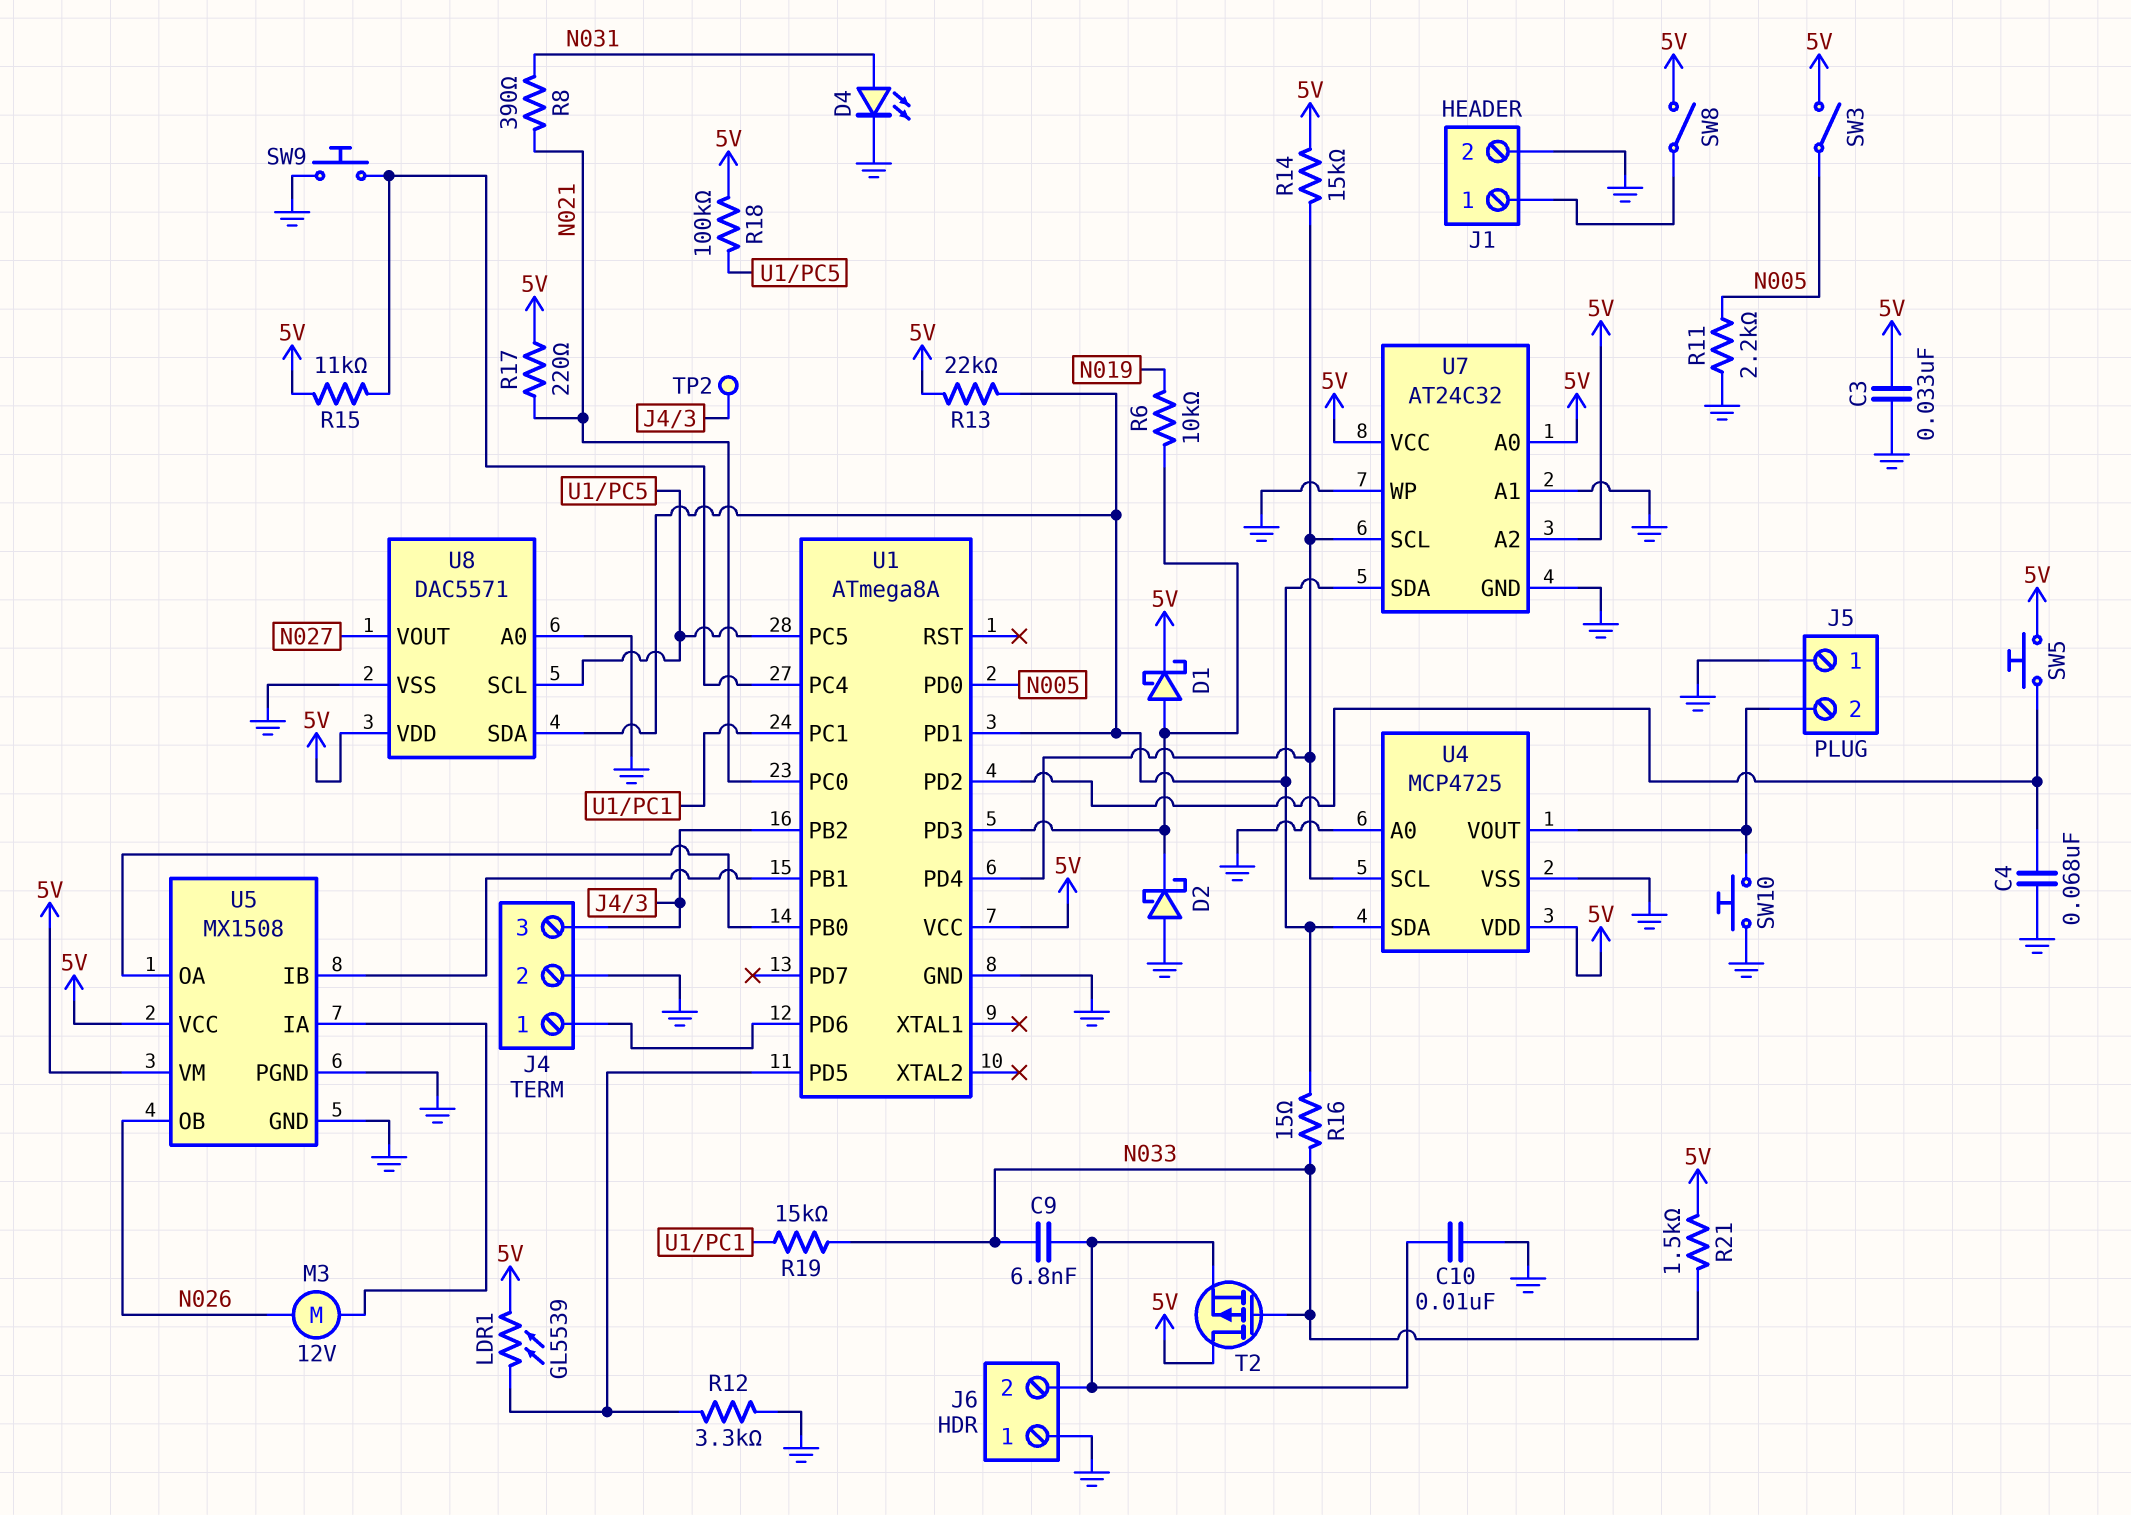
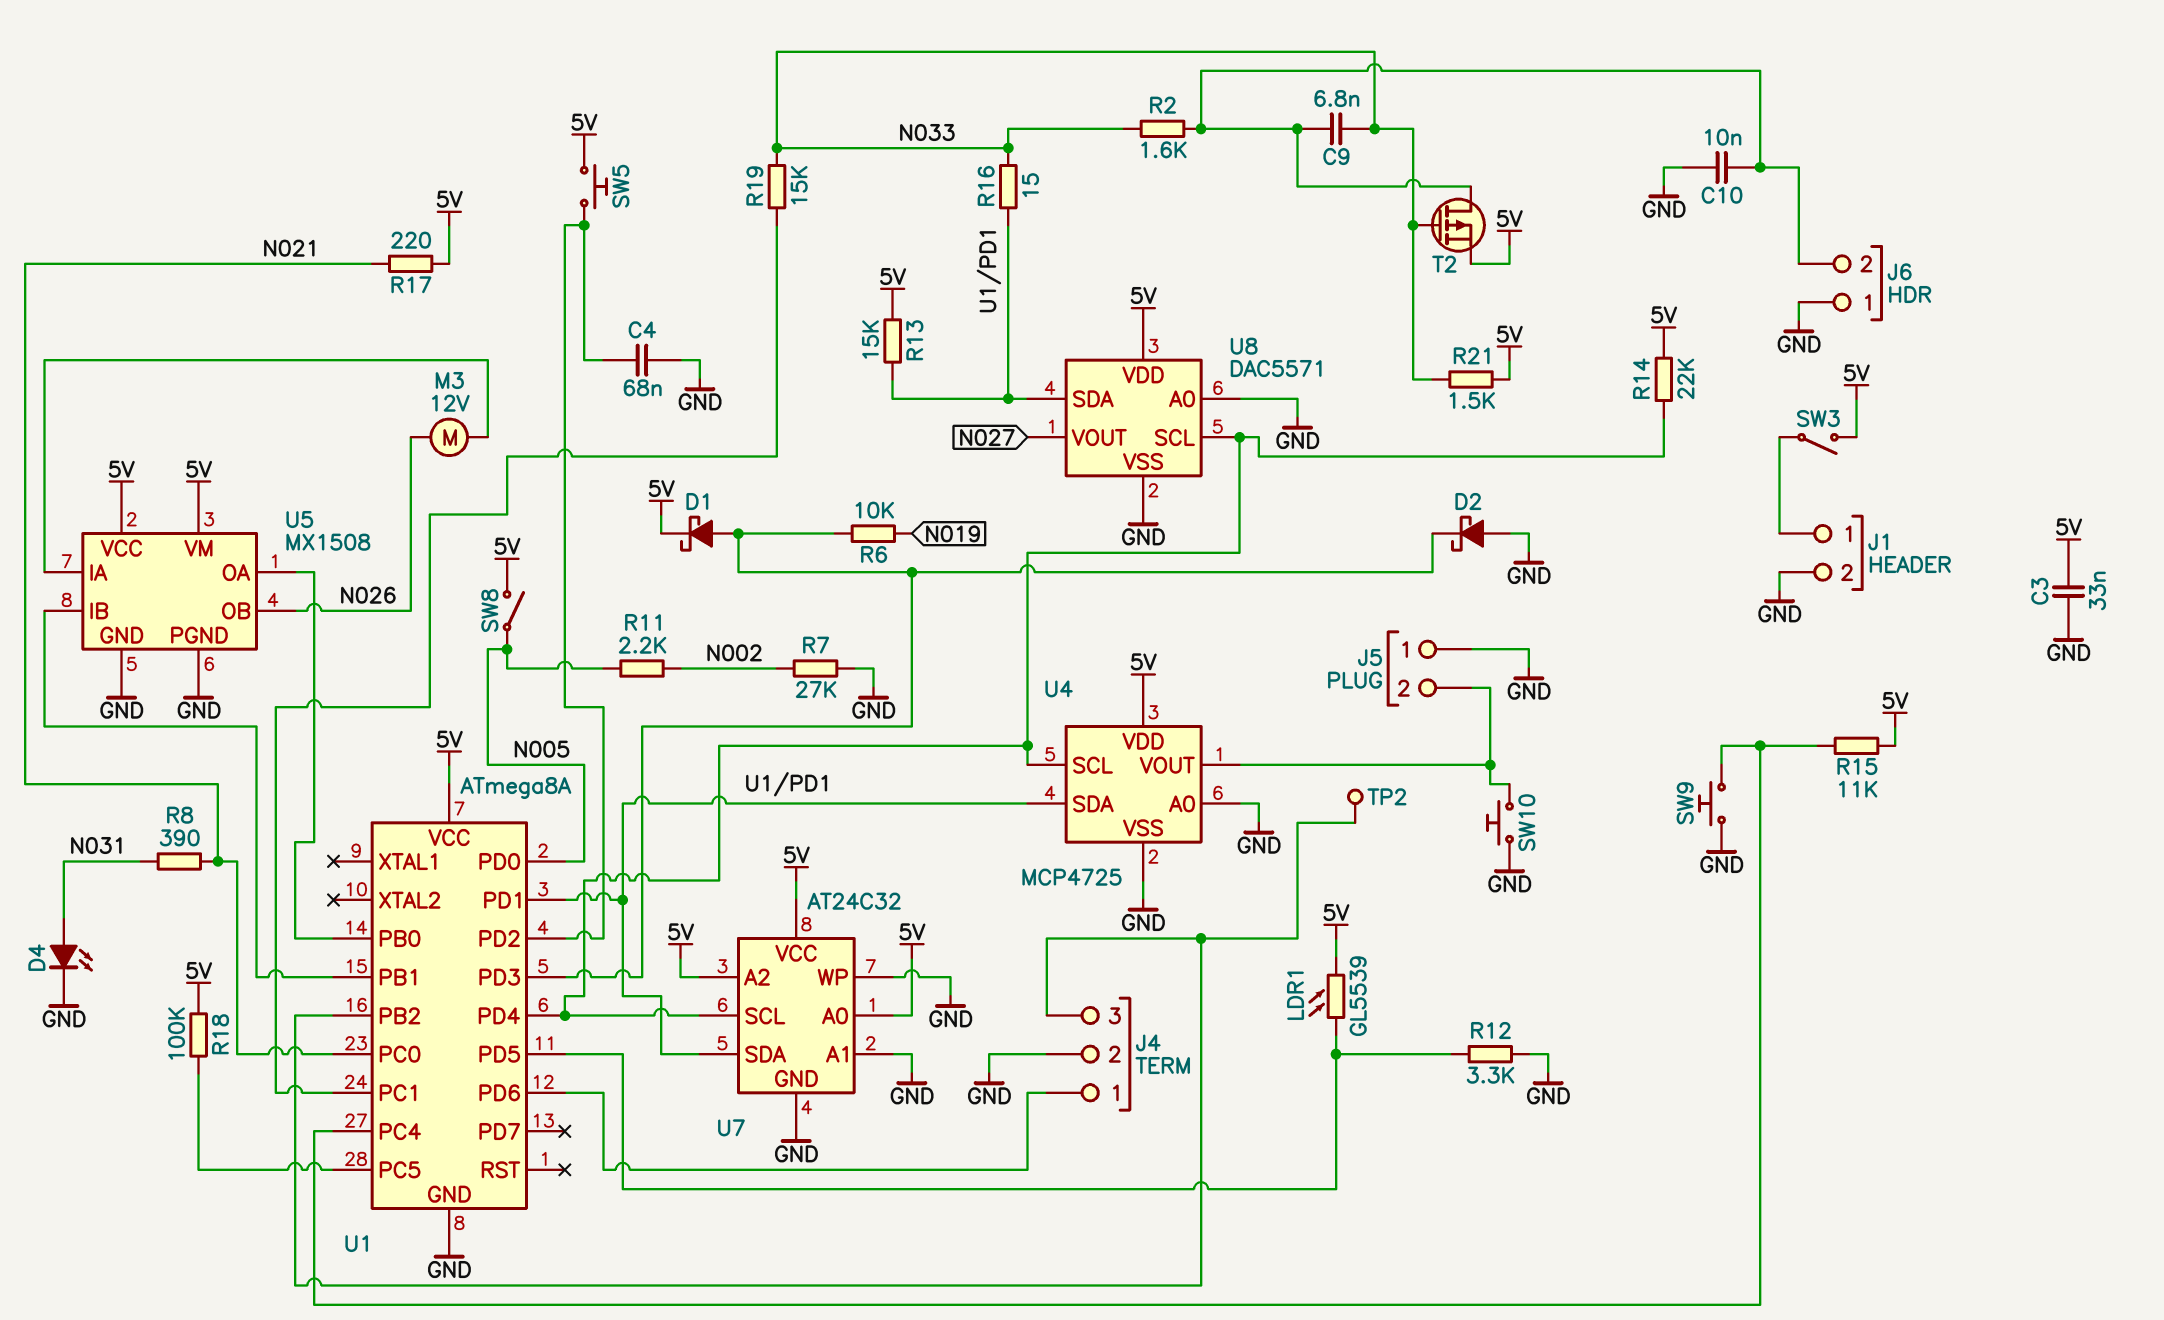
R2: none -> 1.6k (J6/2, N033)
R7: none -> 27k (GND, N002)
R11: 2.2k (GND, N005) -> 2.2k (N002, N005)
R13: 22k (5V, U1/PD1) -> 15k (5V, U1/PD1)
R14: 15k (5V, U1/PD4) -> 22k (5V, U1/PD4)
SW3: switch (5V, N005) -> switch (5V, J1/1)
SW8: switch (5V, J1/1) -> switch (5V, N005)
T2: PMOS (G N033, D 5V, S J6/2) -> PMOS (G N033, D J6/2, S 5V)
U8 pin SCL: U1/PC5 -> U1/PD4

